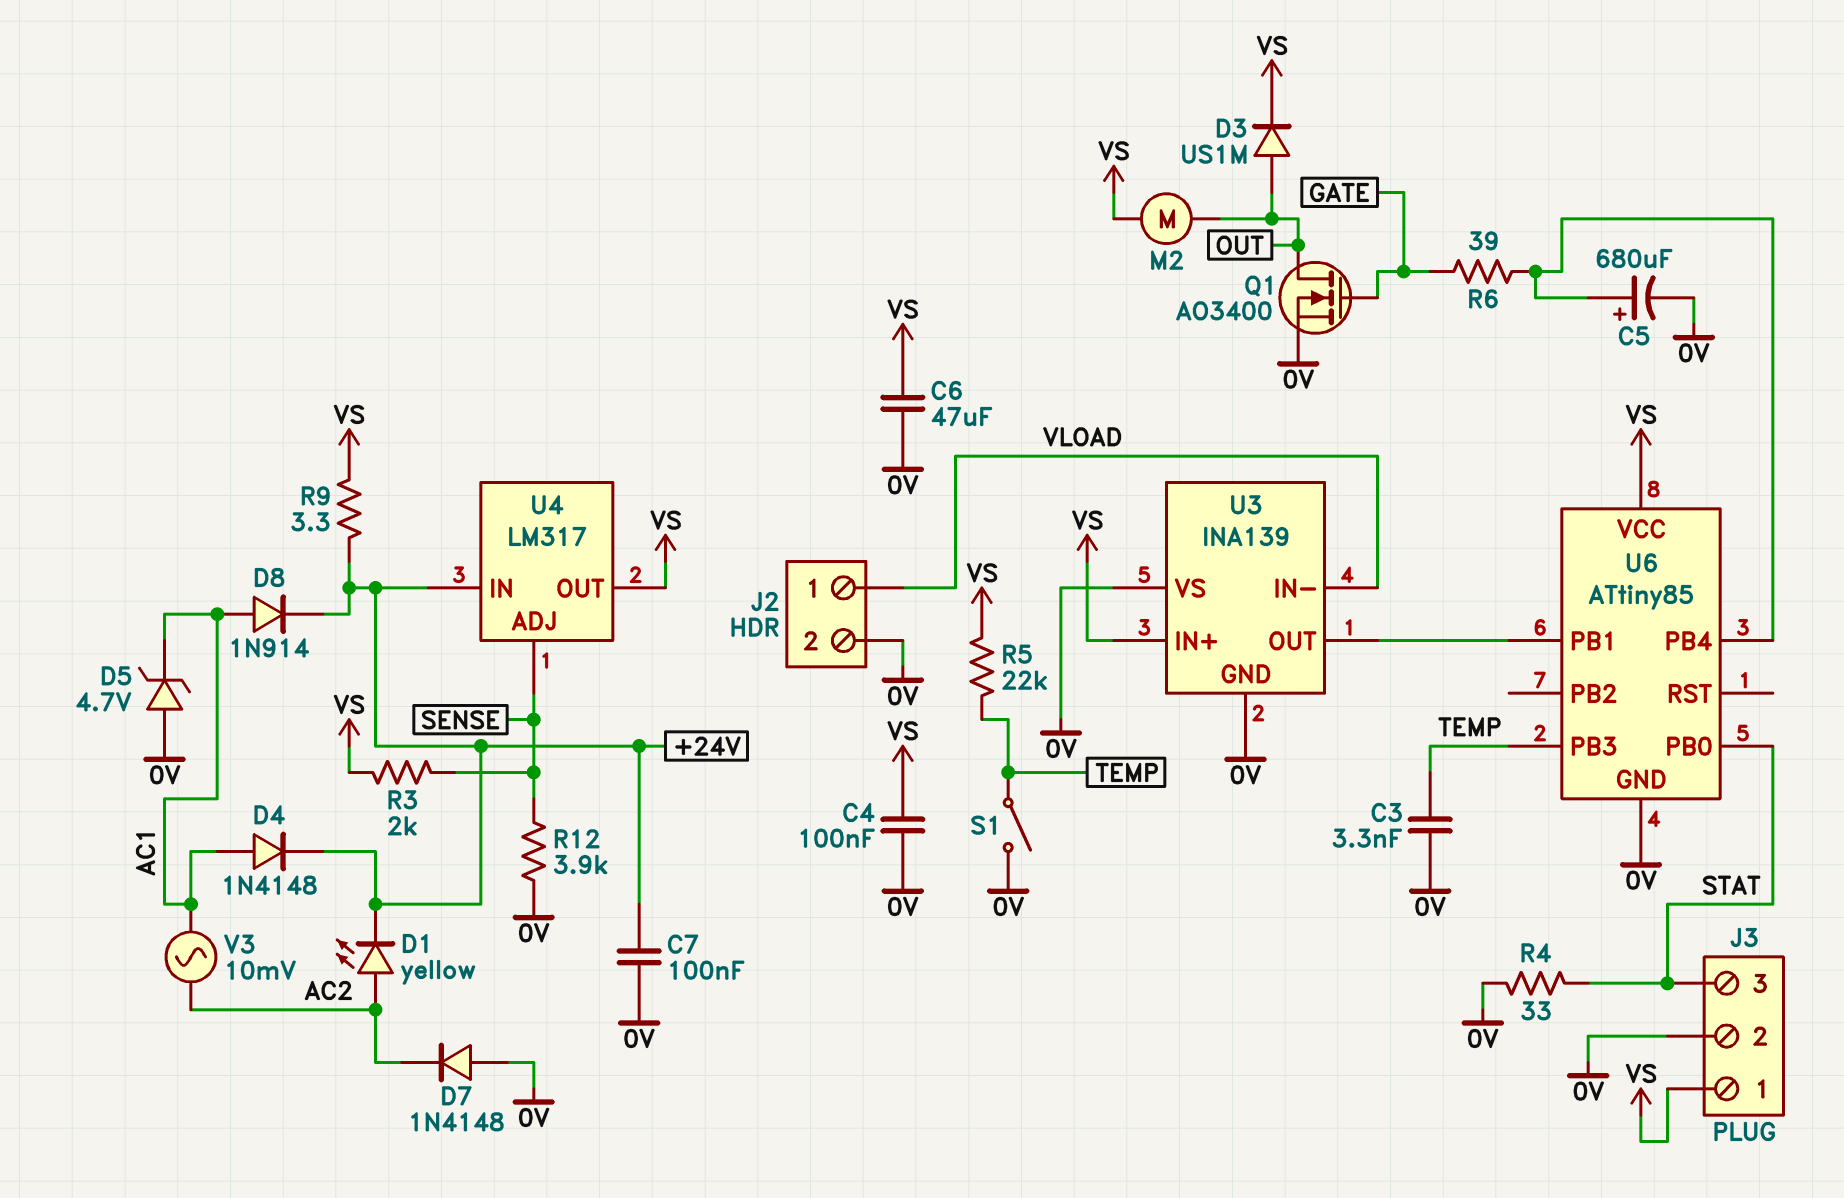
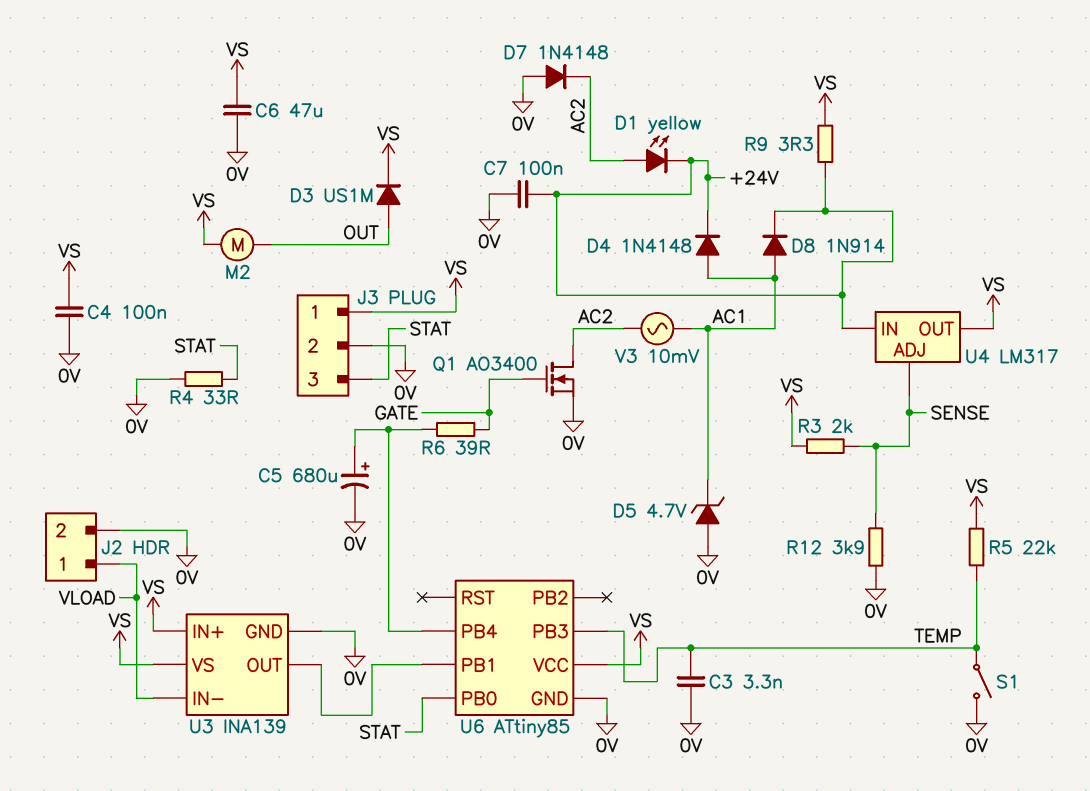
Q1: NMOS AO3400 (G GATE, D OUT, S 0V) -> NMOS AO3400 (G GATE, D AC2, S 0V)
U3 pin VS: 0V -> VS

